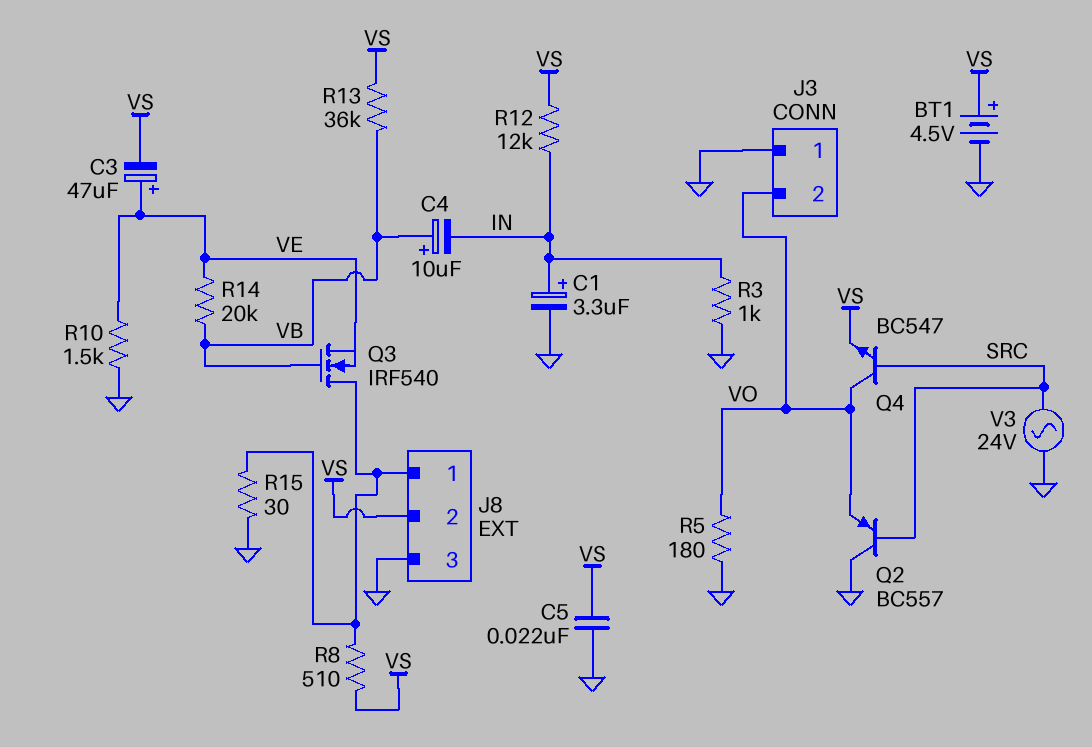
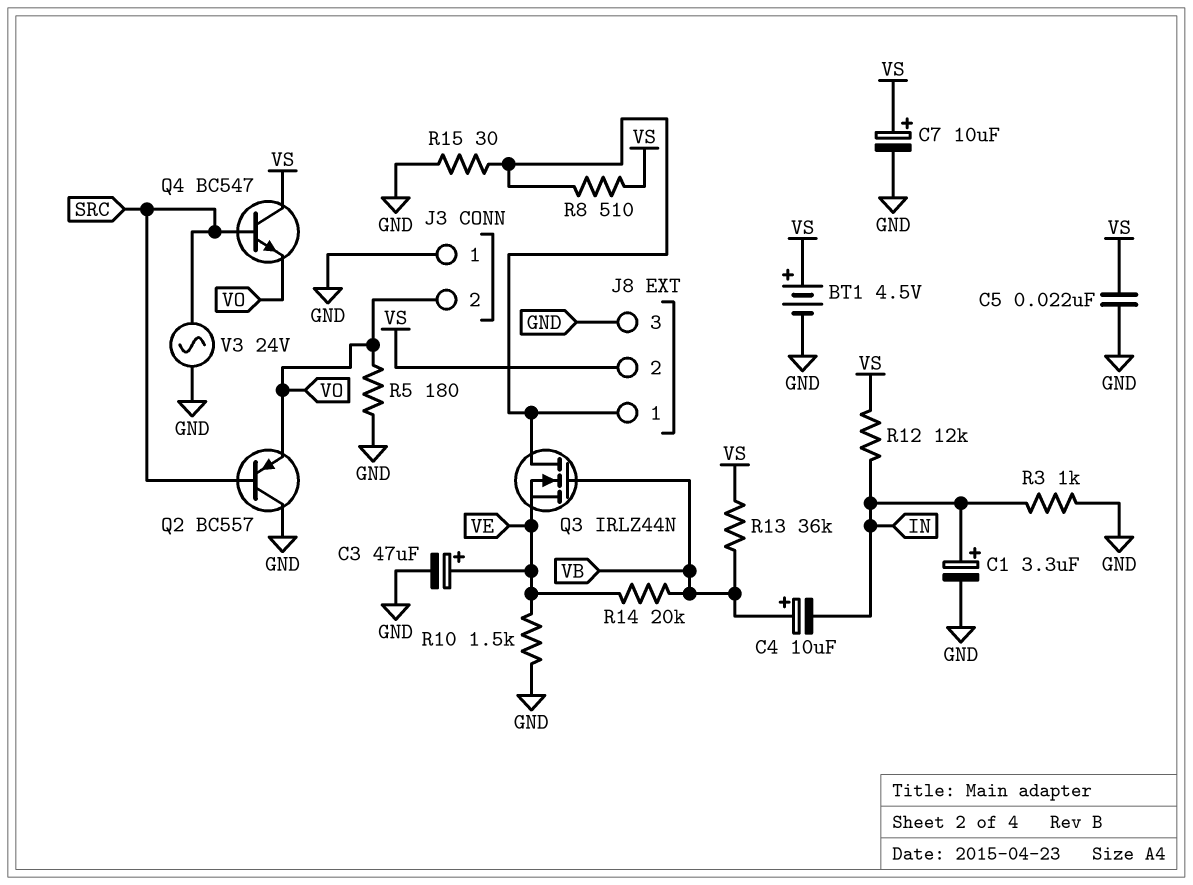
C3: 47uF (plus VE, minus VS) -> 47uF (plus VE, minus GND)
C7: none -> 10uF (plus VS, minus GND)
Q3: NMOS IRF540 (G VB, D J8/1, S VE) -> NMOS IRLZ44N (G VB, D J8/1, S VE)
Q4: NPN BC547 (B SRC, C VO, E VS) -> NPN BC547 (B SRC, C VS, E VO)

